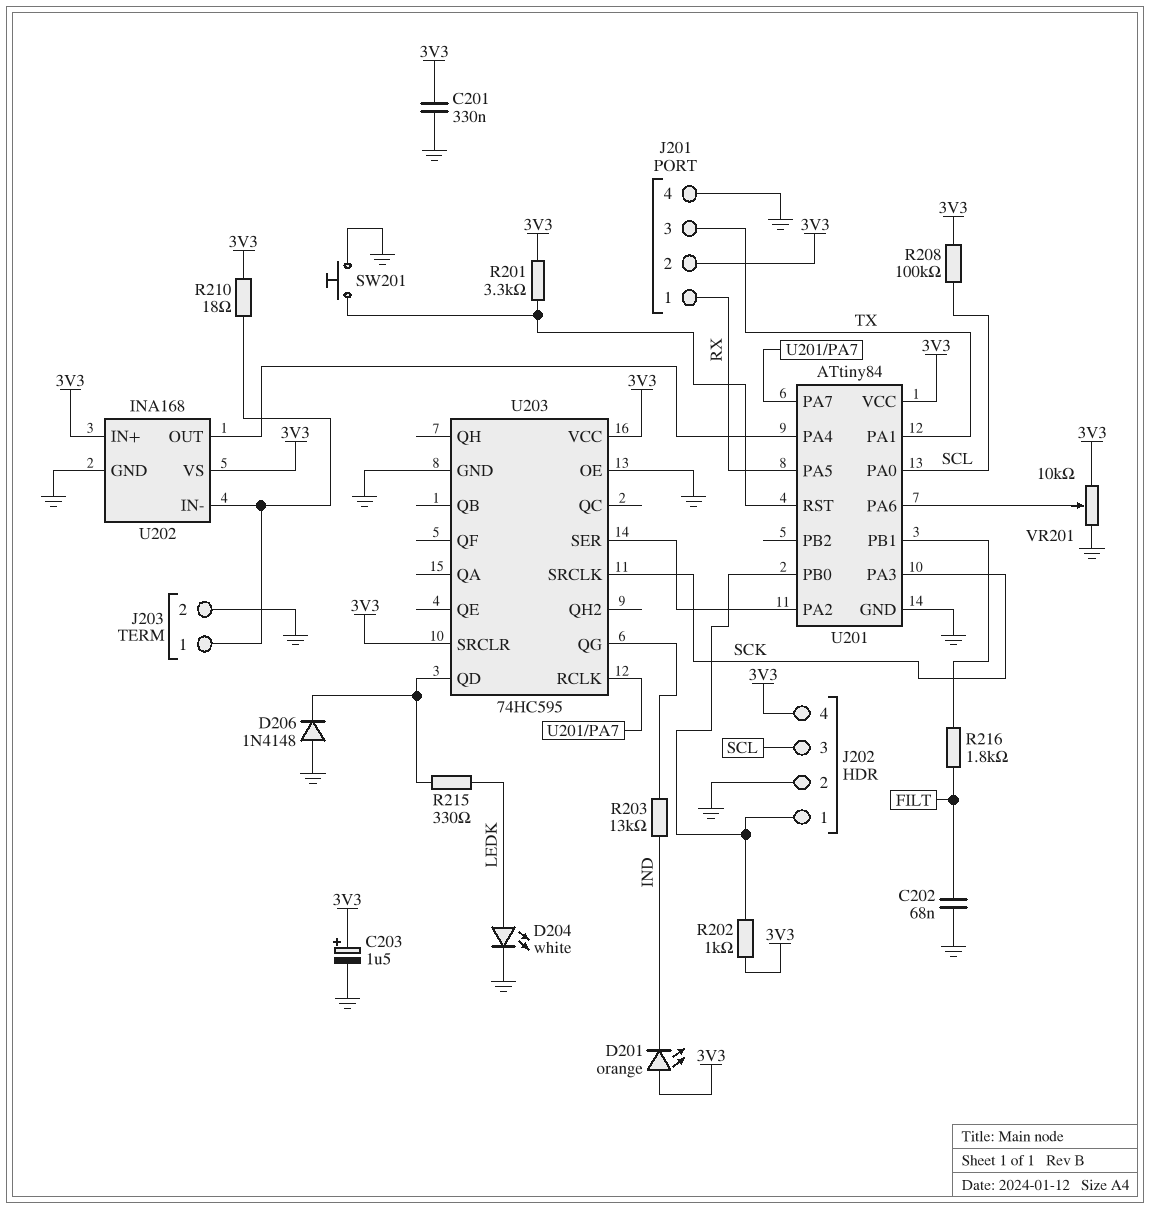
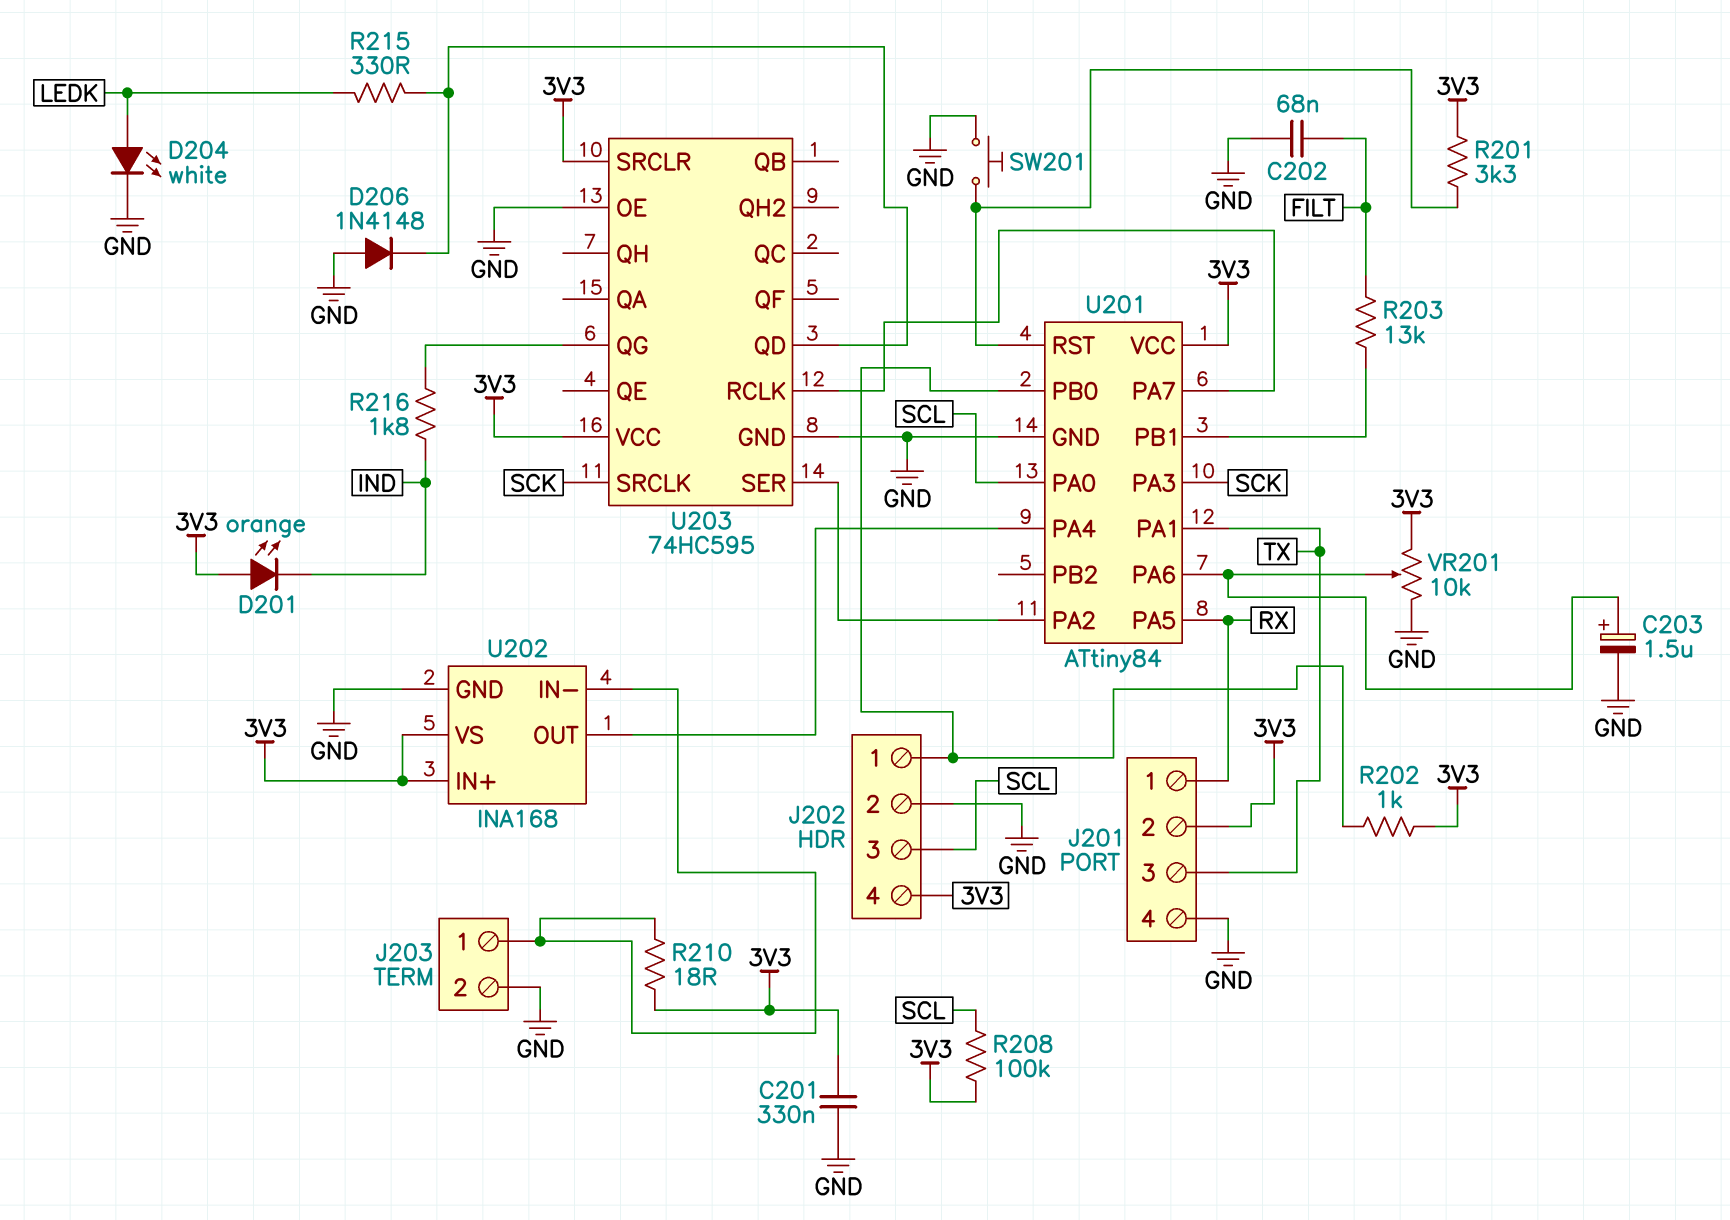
C203: 1.5uF (plus 3V3, minus GND) -> 1.5uF (plus U201/PA6, minus GND)
R203: 13k (IND, U203/QG) -> 13k (FILT, U201/PB1)
R216: 1.8k (FILT, U201/PB1) -> 1.8k (IND, U203/QG)

